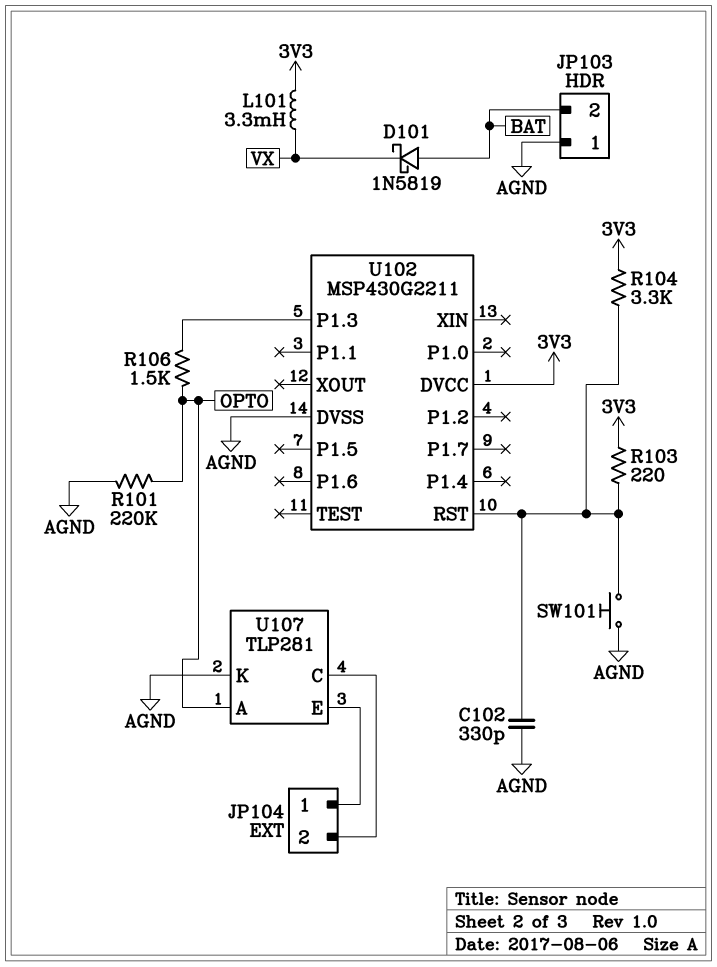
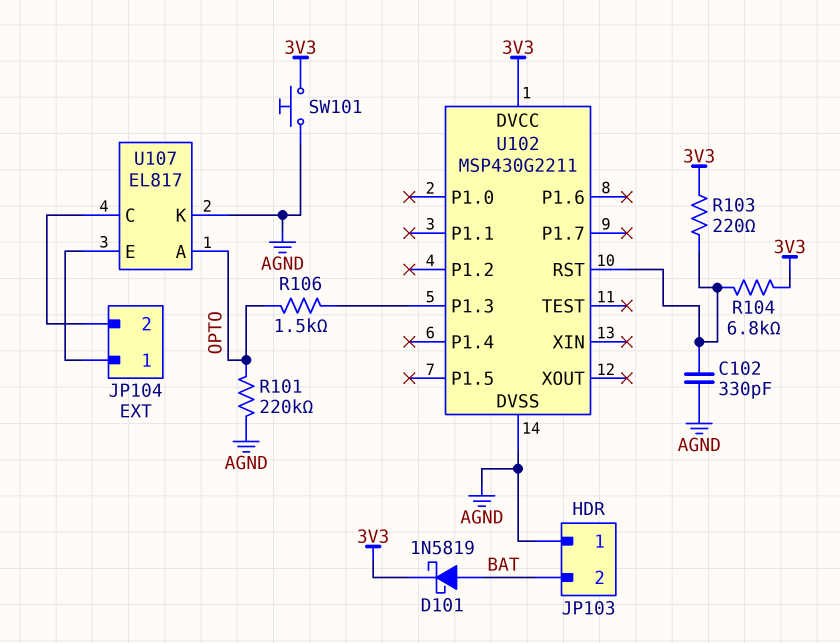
D101: schottky 1N5819 (A BAT, K VX) -> schottky 1N5819 (A BAT, K 3V3)
L101: 3.3mH (3V3, VX) -> none
R104: 3.3k (3V3, U102/RST) -> 6.8k (3V3, U102/RST)
SW101: button (AGND, U102/RST) -> button (3V3, AGND)
U107: TLP281 -> EL817

